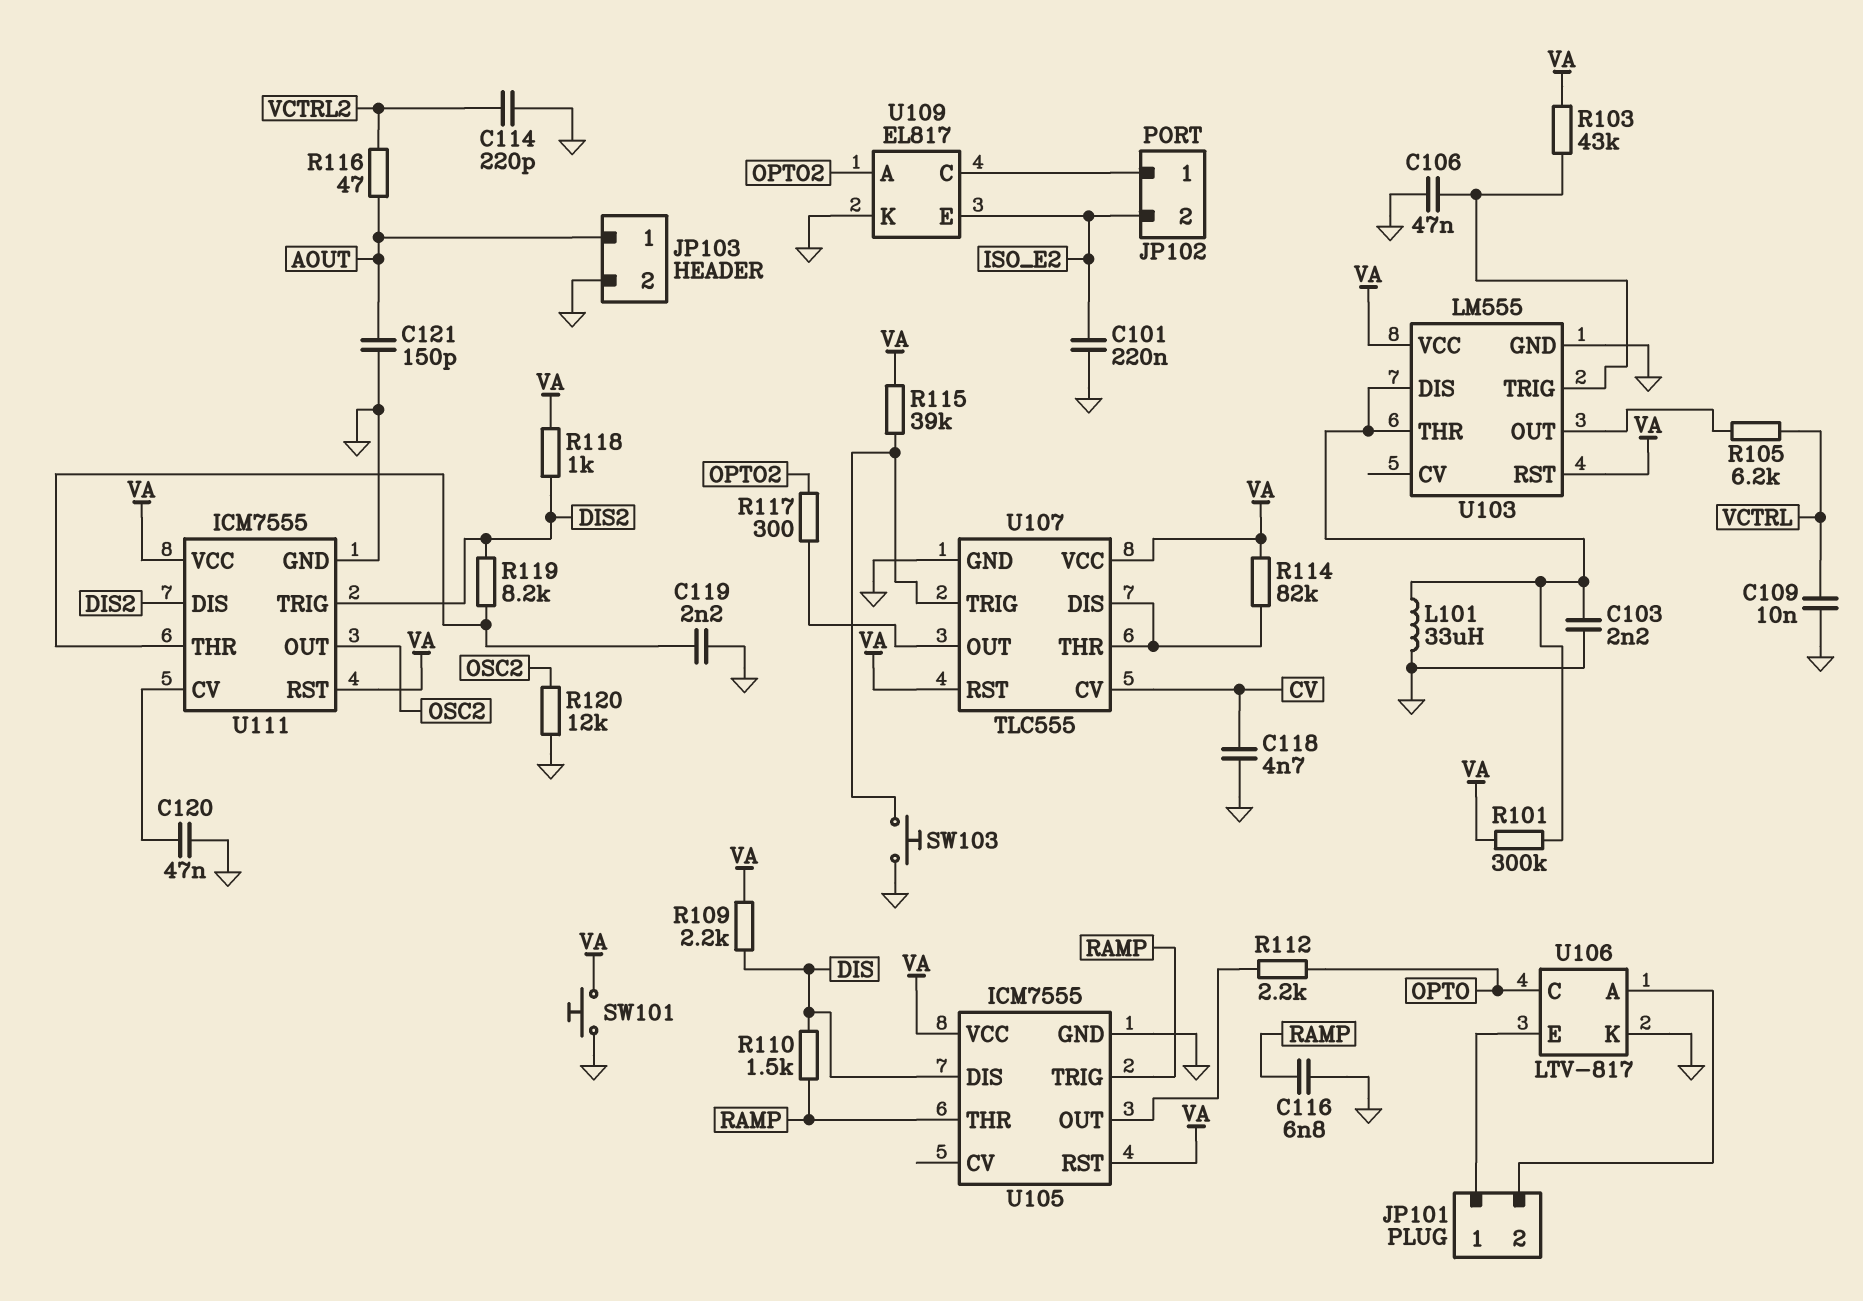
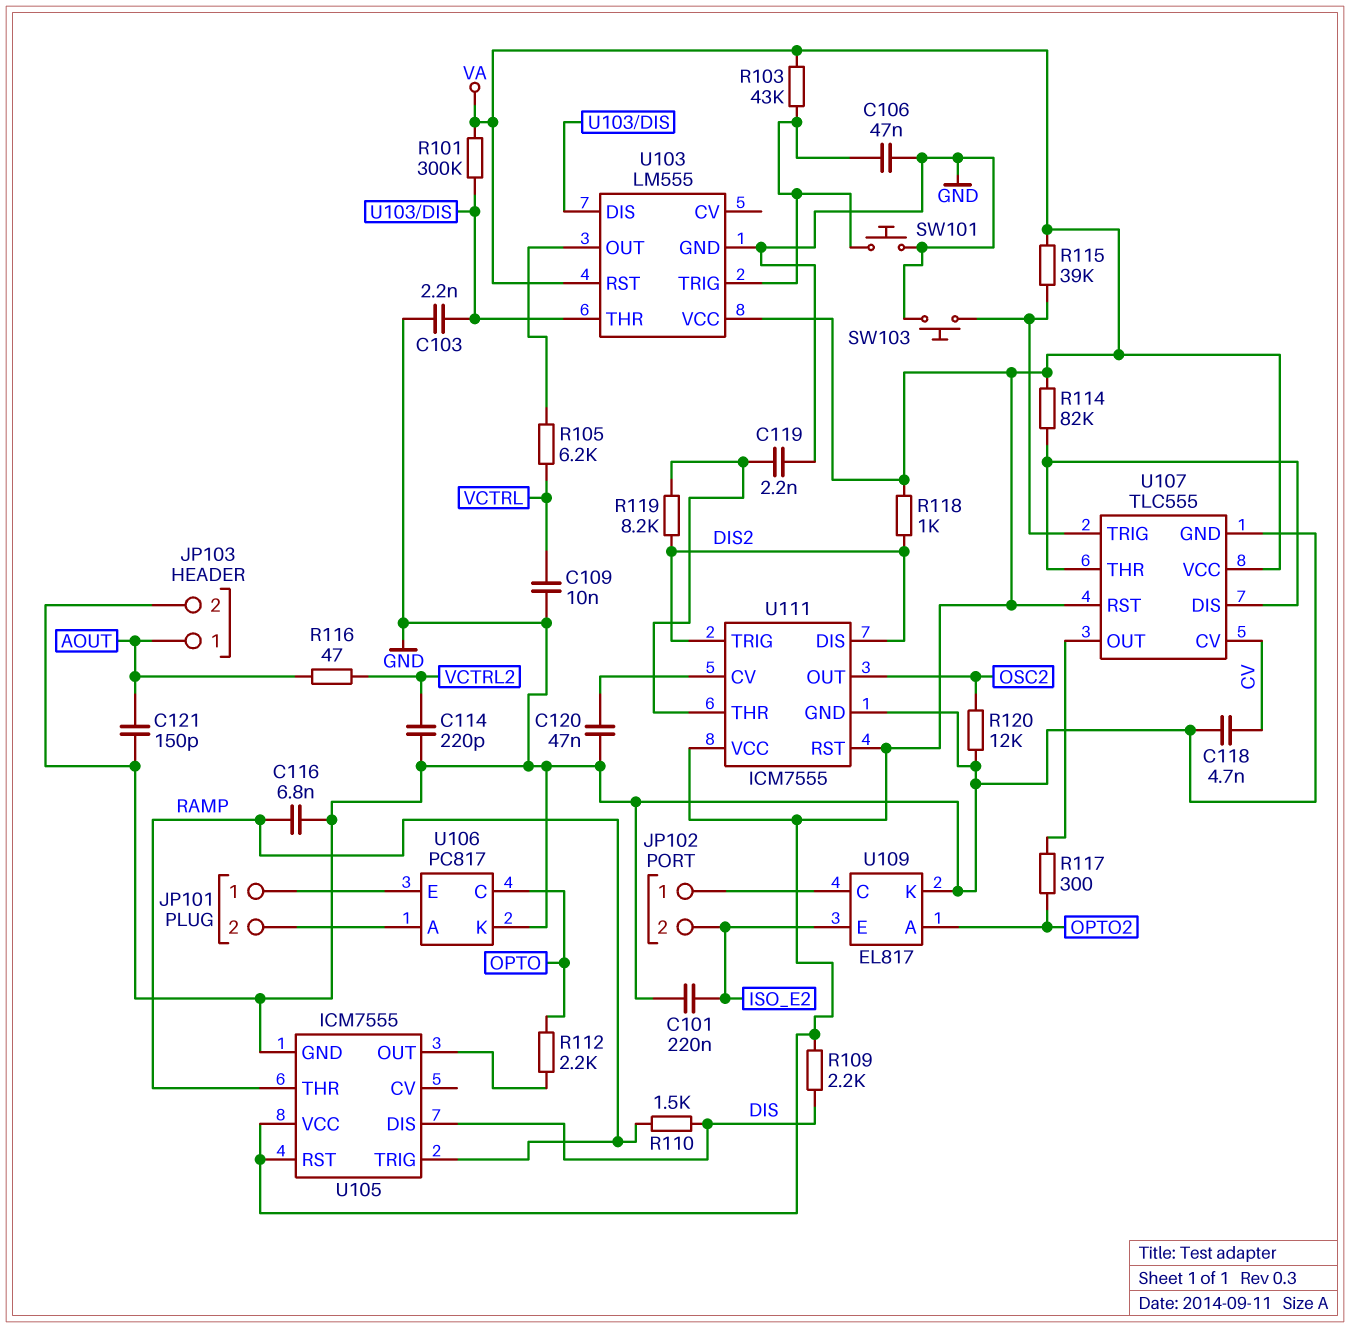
L101: 33uH (GND, U103/DIS) -> none
SW101: button (GND, VA) -> button (GND, U103/TRIG)
U106: LTV-817 -> PC817

